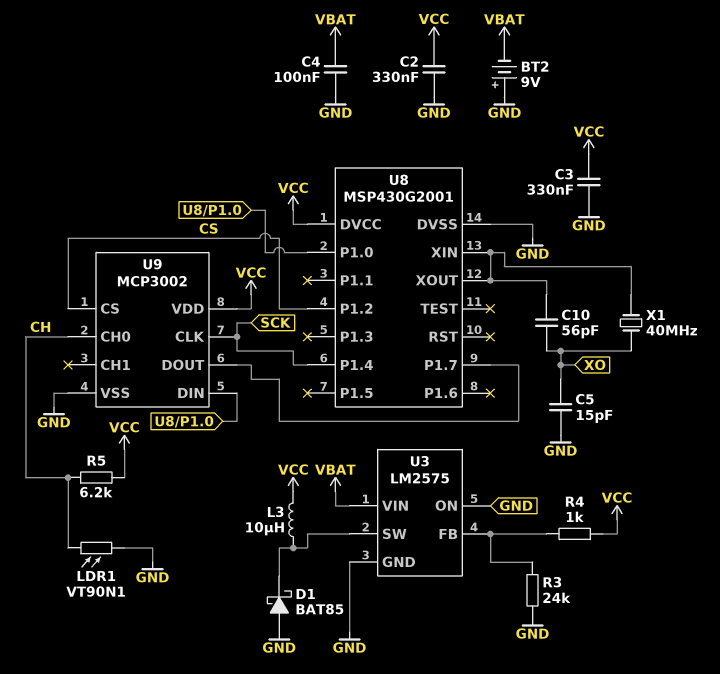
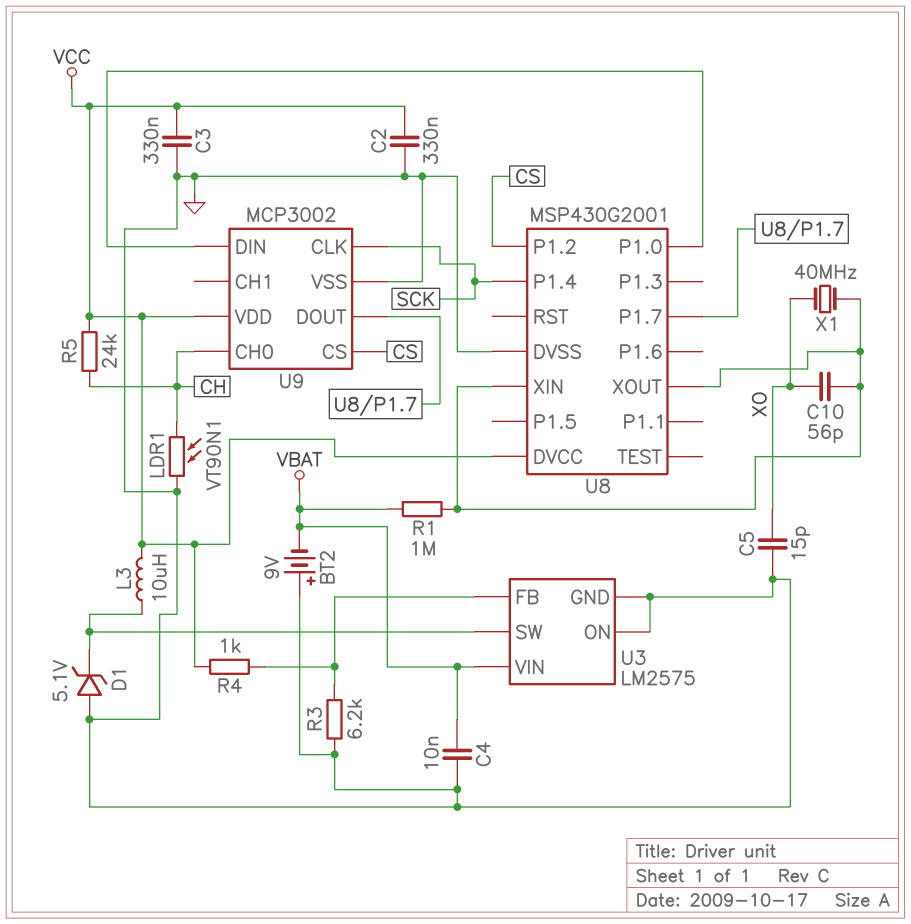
C4: 100nF (GND, VBAT) -> 10nF (GND, VBAT)
D1: schottky BAT85 (A GND, K U3/SW) -> zener 5.1V (A GND, K U3/SW)
R1: none -> 1M (U8/XIN, VBAT)
R3: 24k (GND, U3/FB) -> 6.2k (GND, U3/FB)
R5: 6.2k (CH, VCC) -> 24k (CH, VCC)

